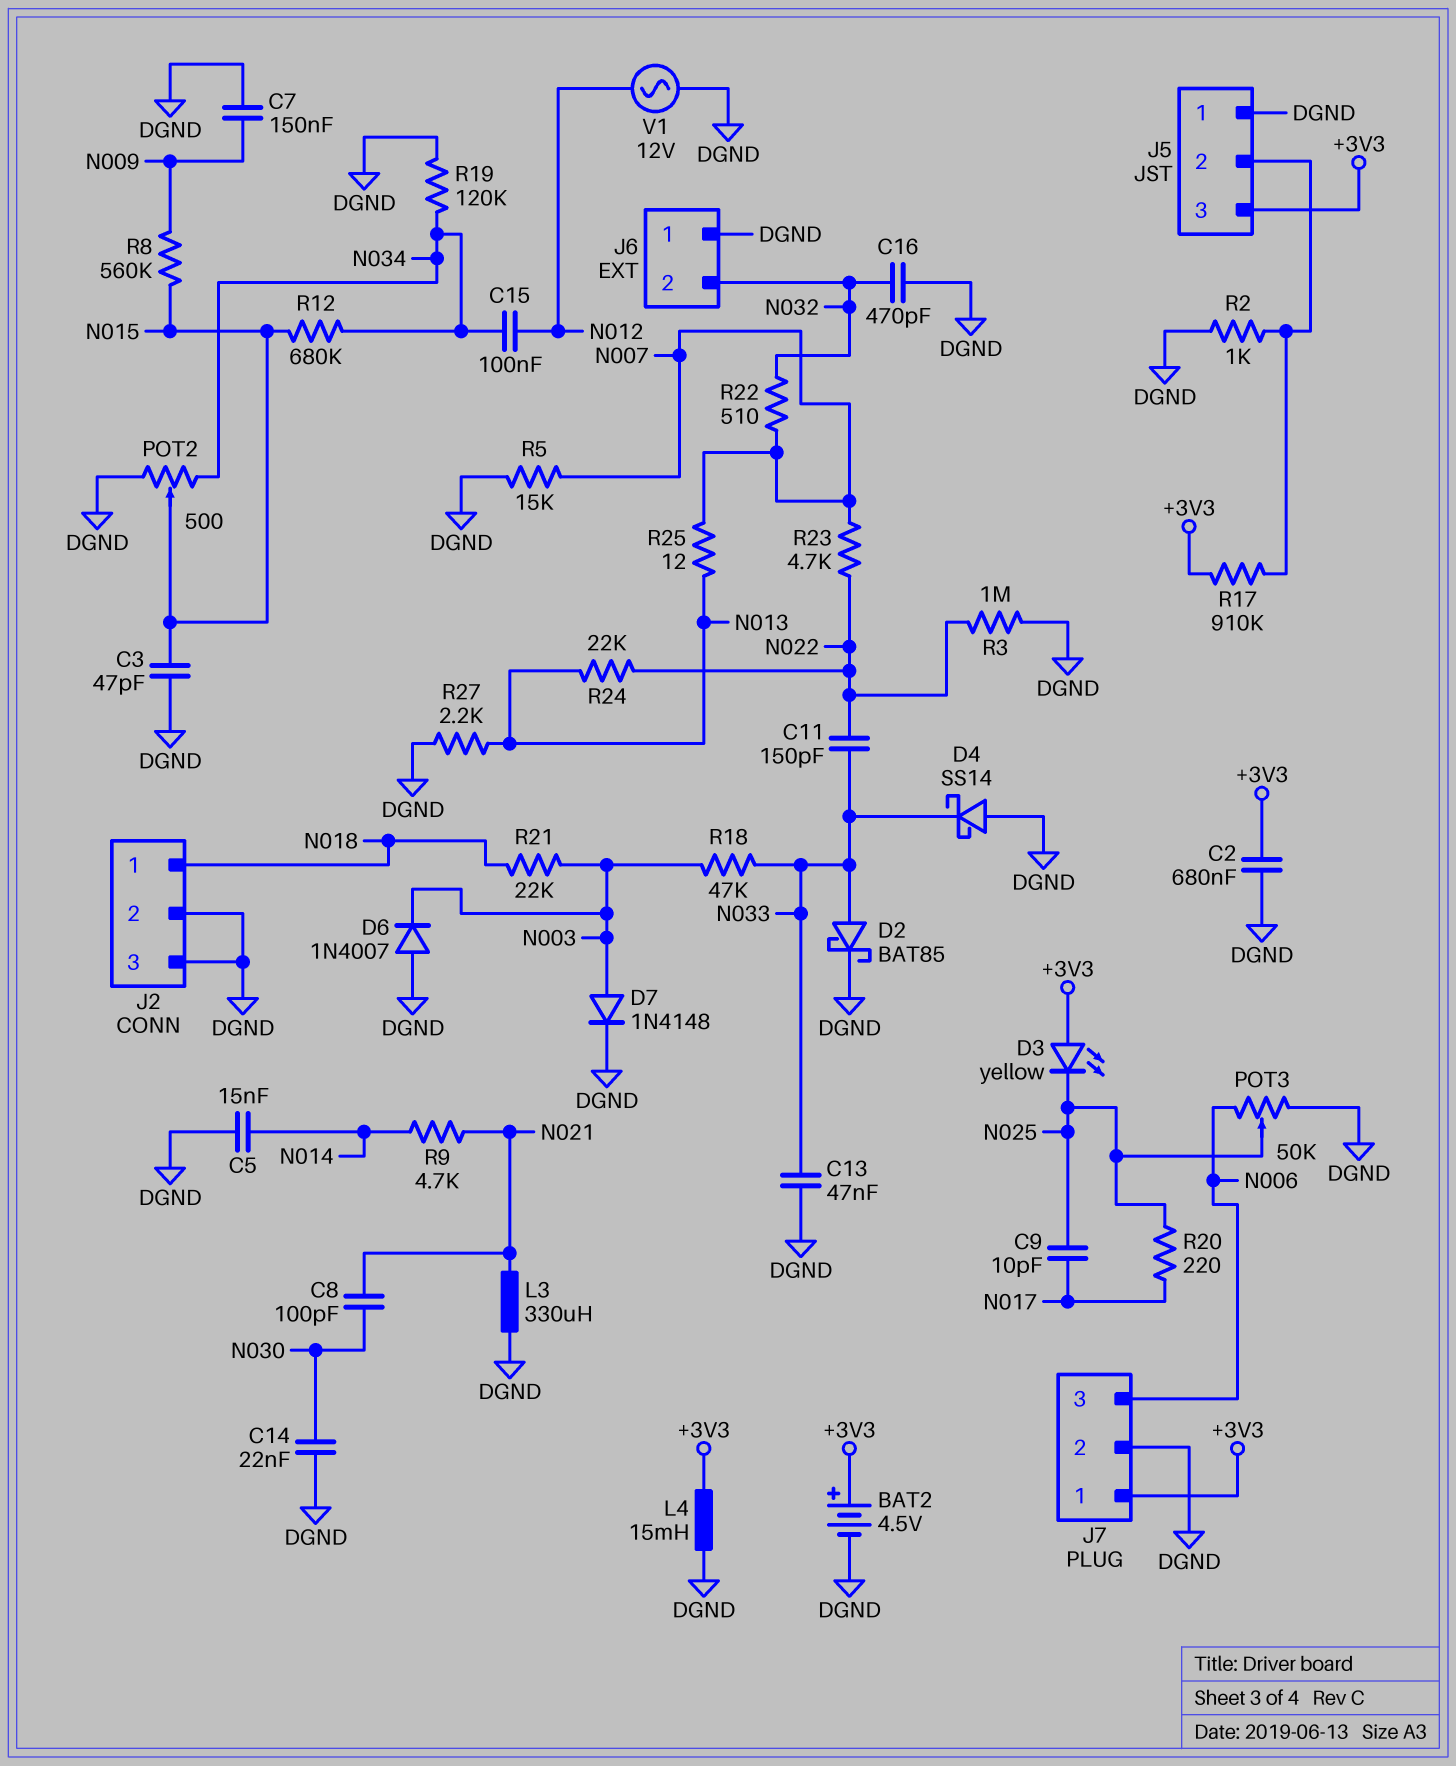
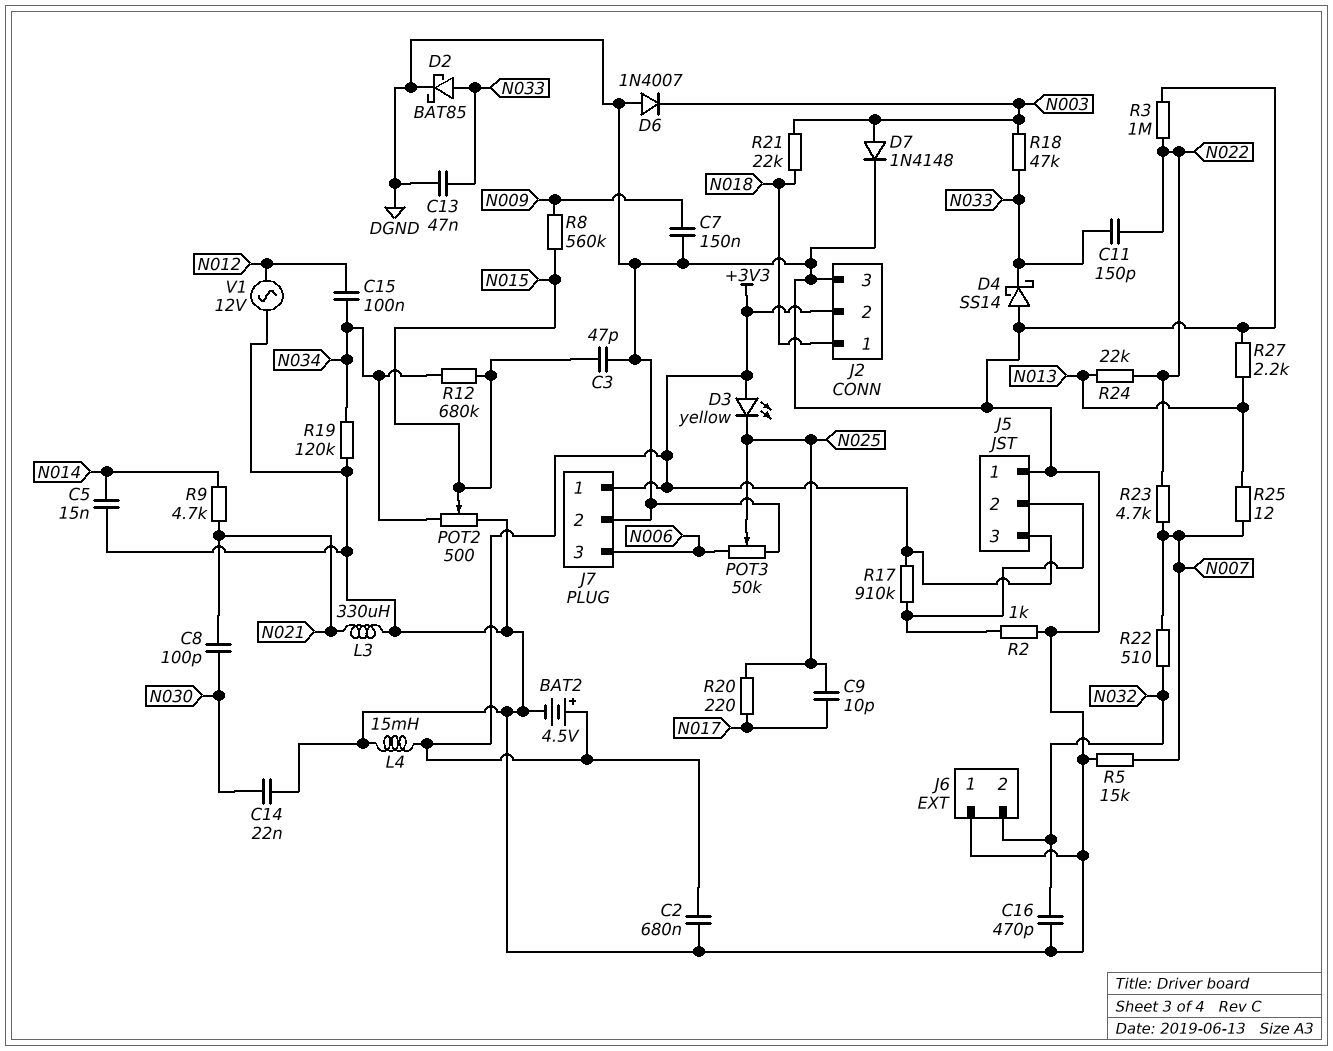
J2 pin 2: DGND -> +3V3

